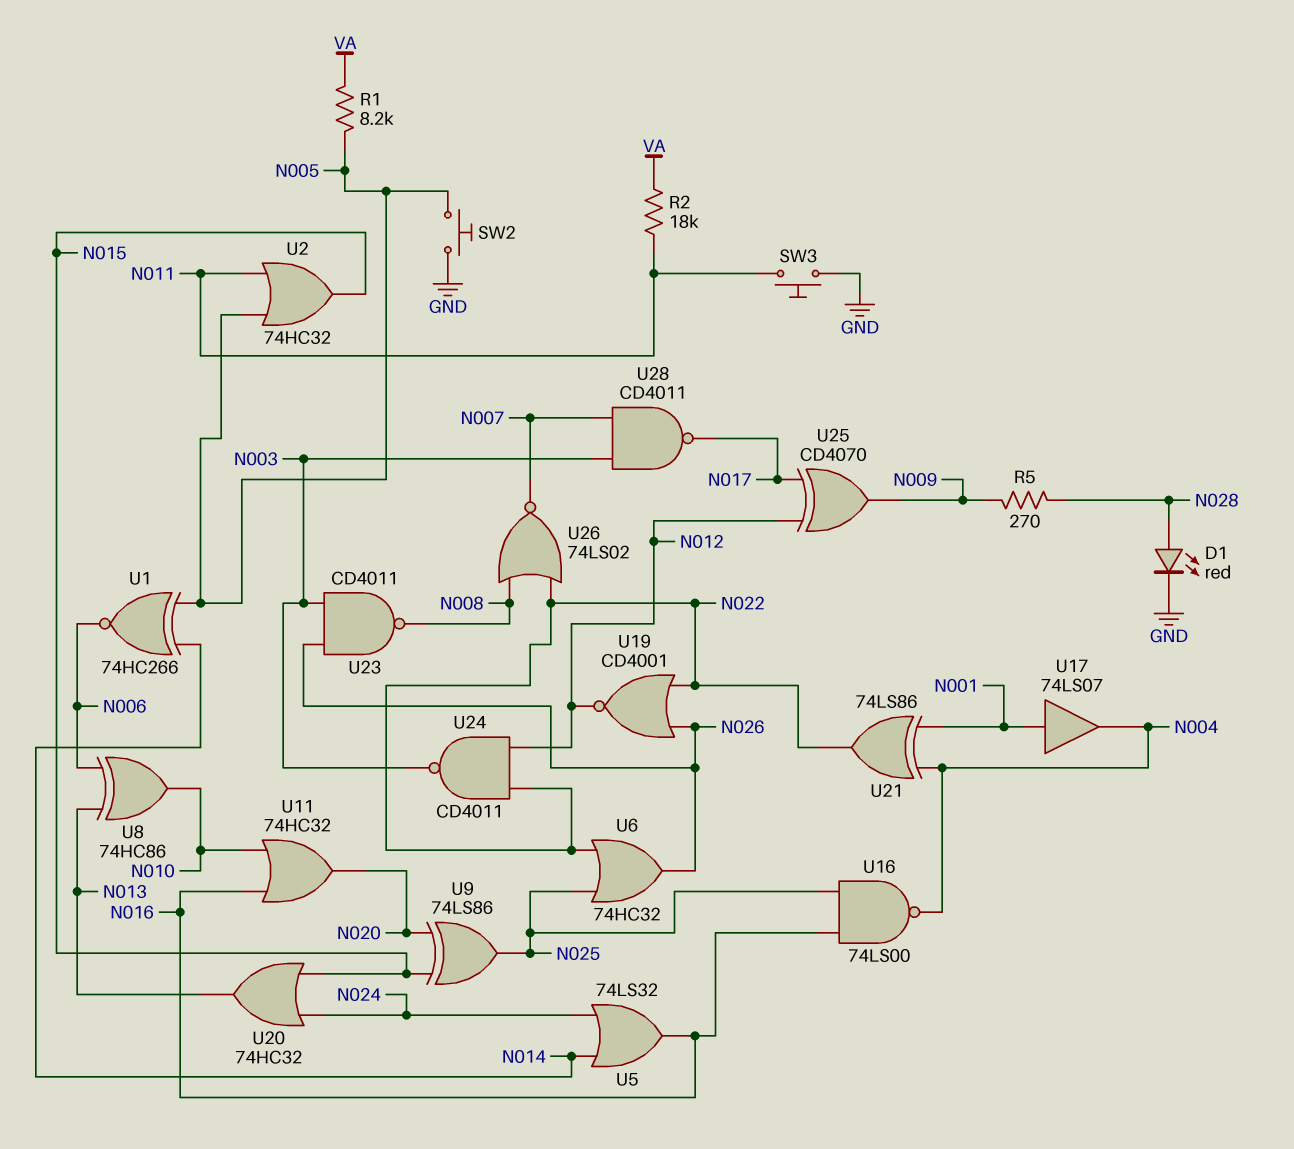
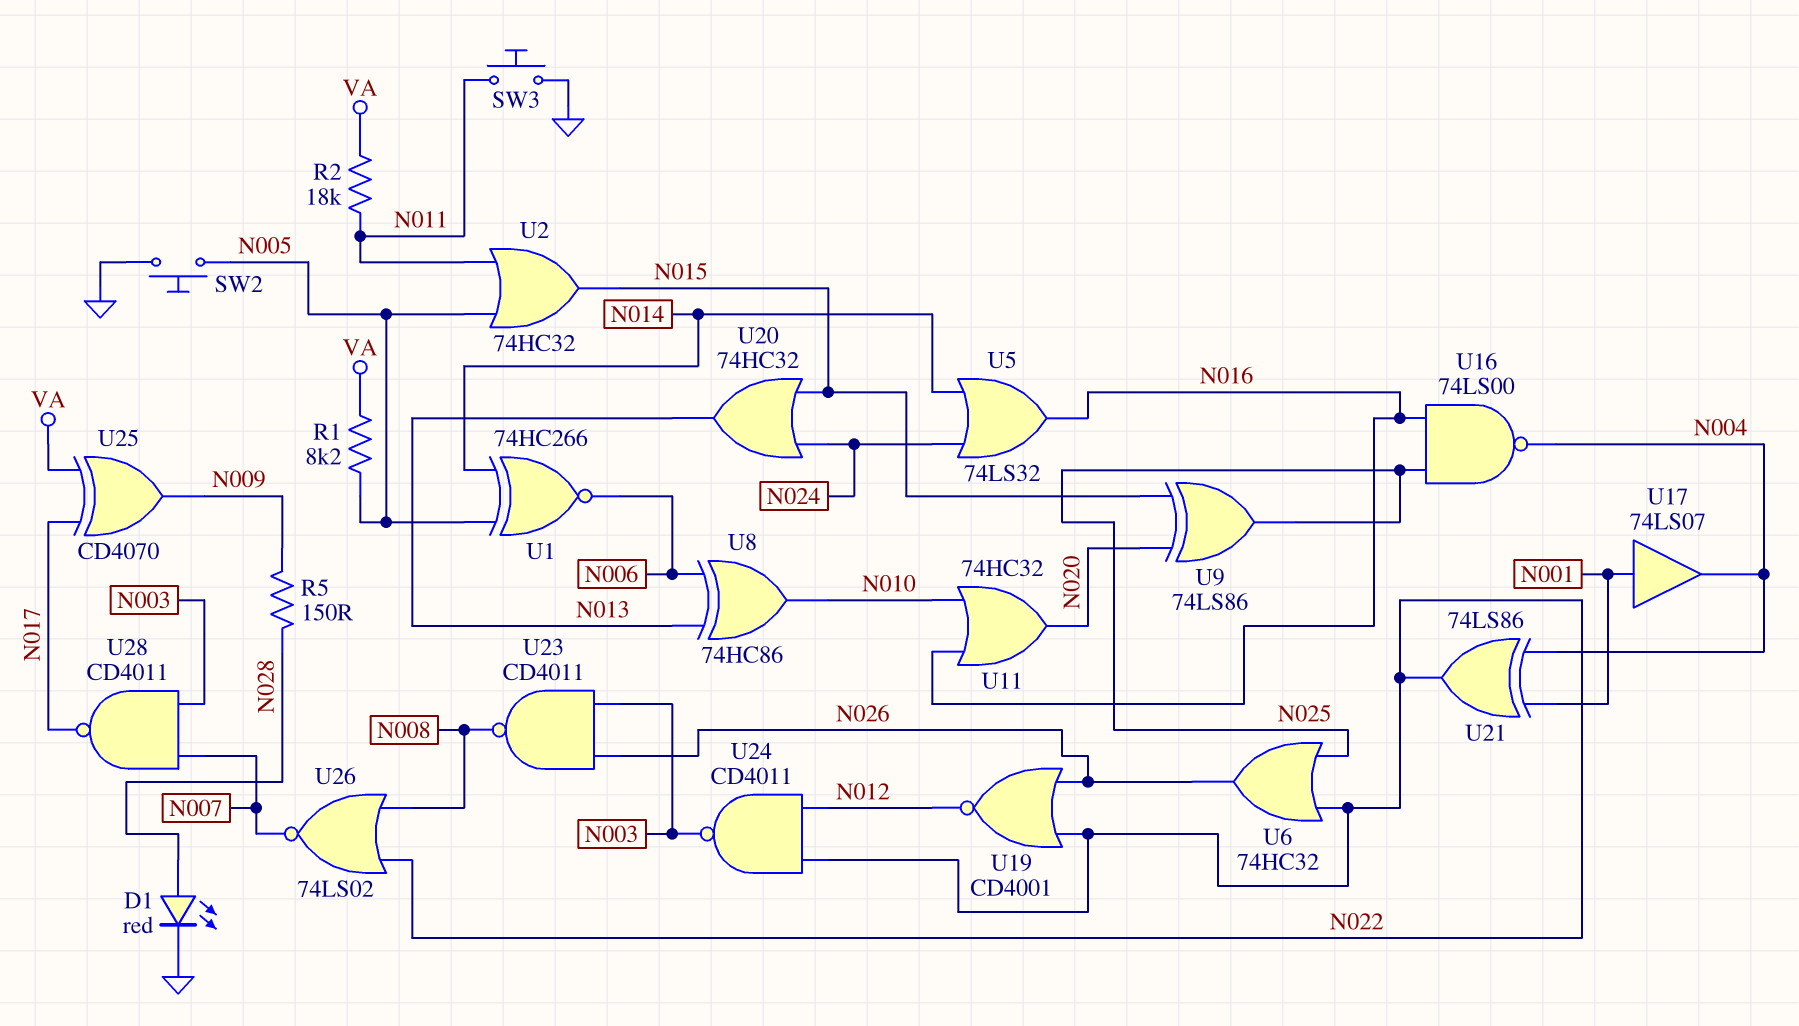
R5: 270 (N009, N028) -> 150 (N009, N028)
U25: XOR CD4070 (in N012, in N017, out N009) -> XOR CD4070 (in N017, in VA, out N009)

